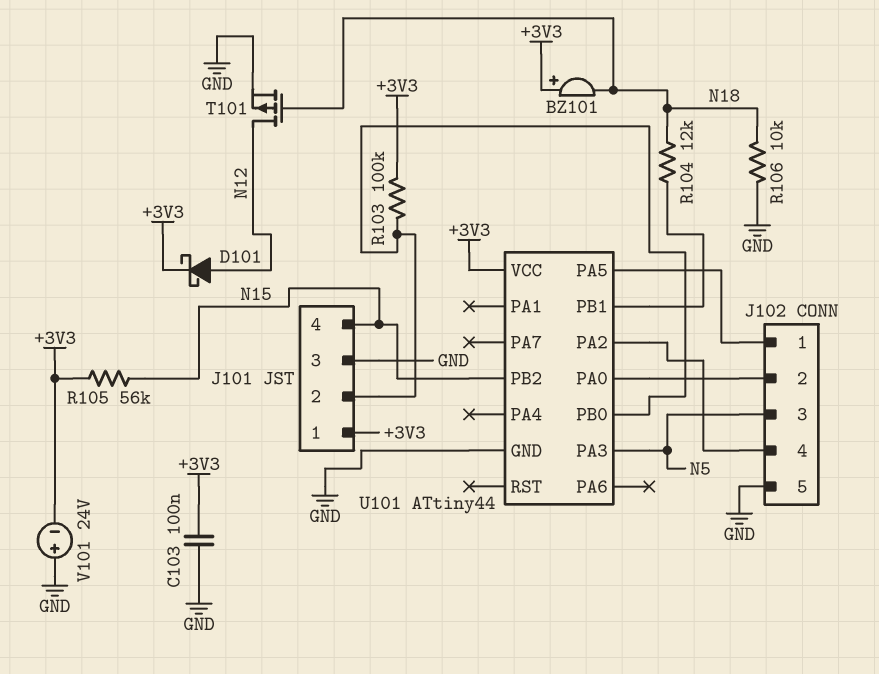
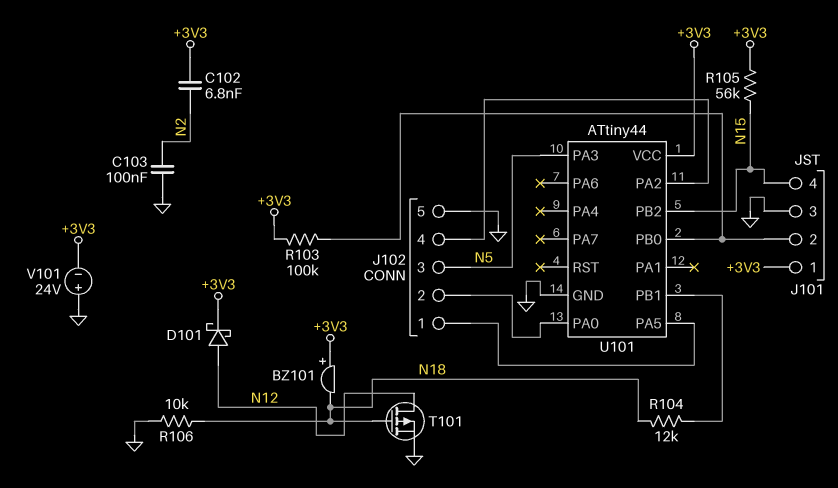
C102: none -> 6.8nF (+3V3, N2)
C103: 100nF (+3V3, GND) -> 100nF (GND, N2)

